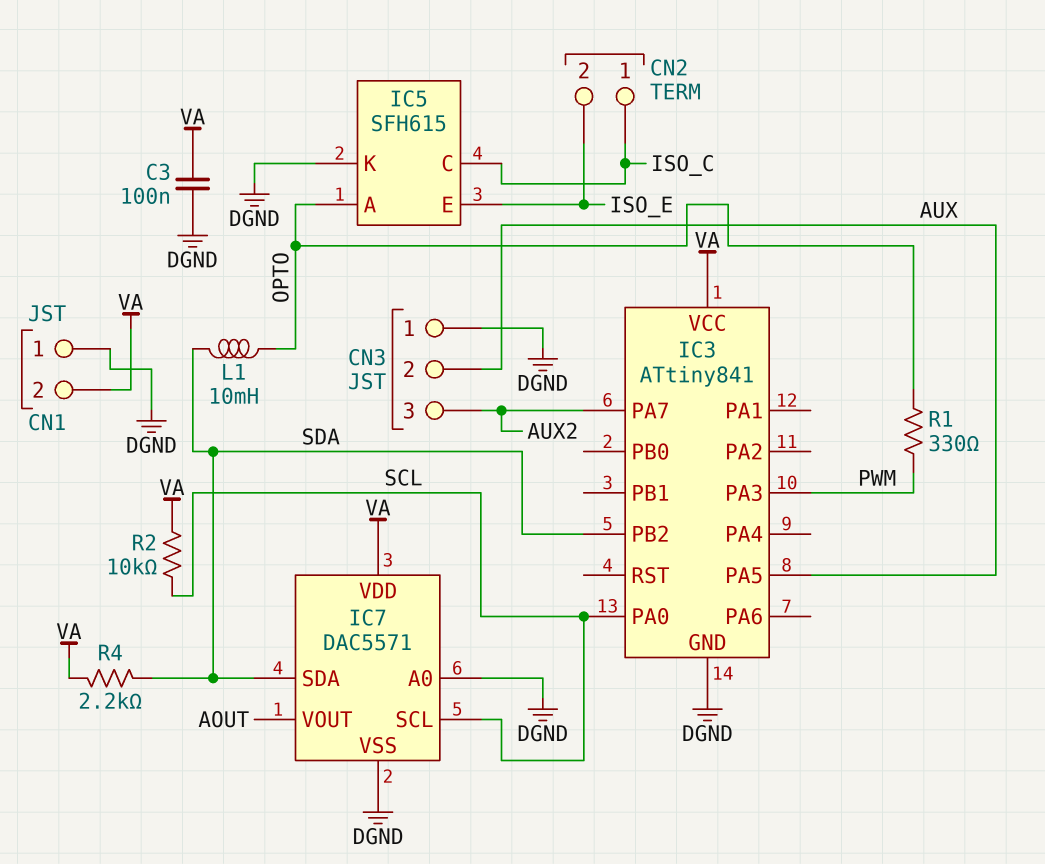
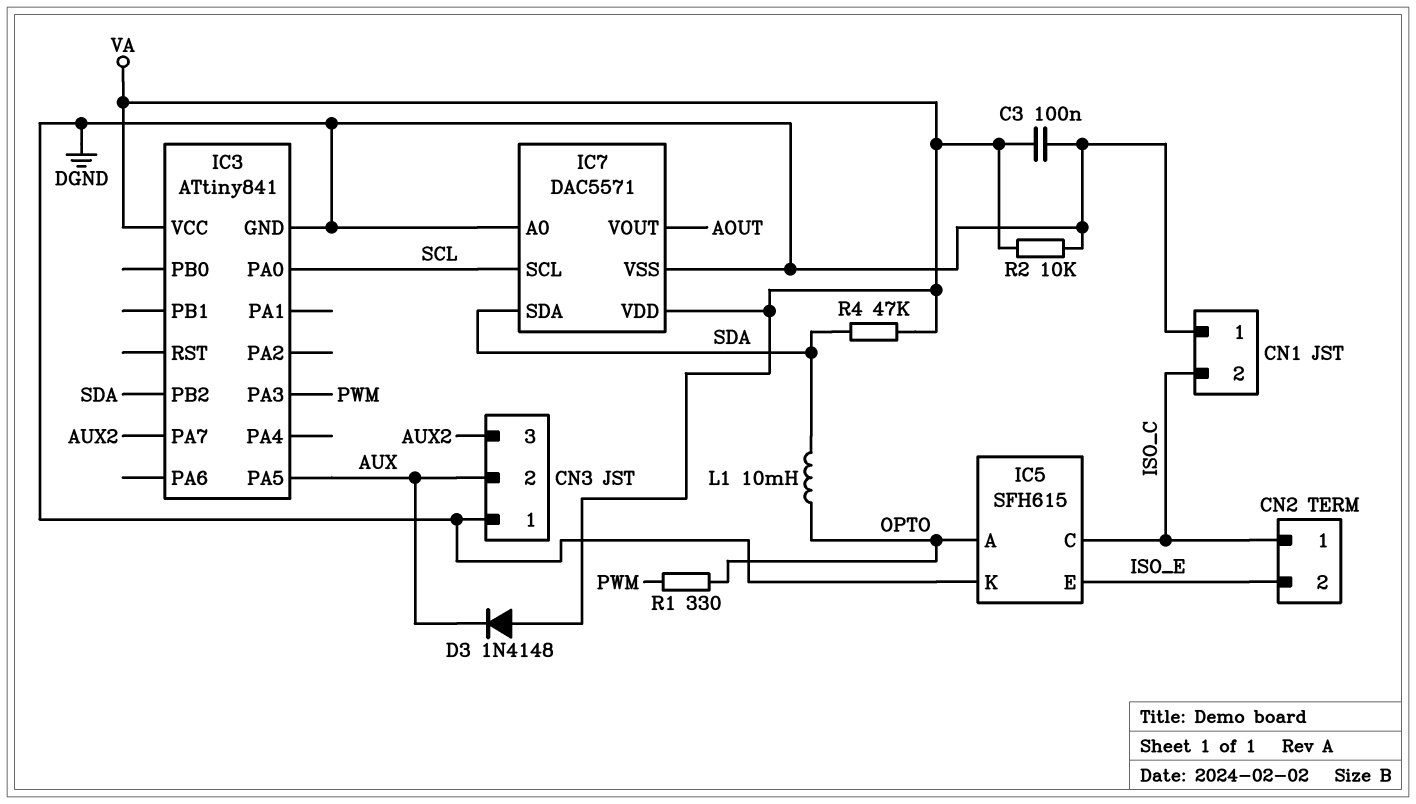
CN1 pin 2: VA -> ISO_C
D3: none -> diode 1N4148 (A VA, K AUX)
R2: 10k (SCL, VA) -> 10k (DGND, VA)
R4: 2.2k (SDA, VA) -> 47k (SDA, VA)

